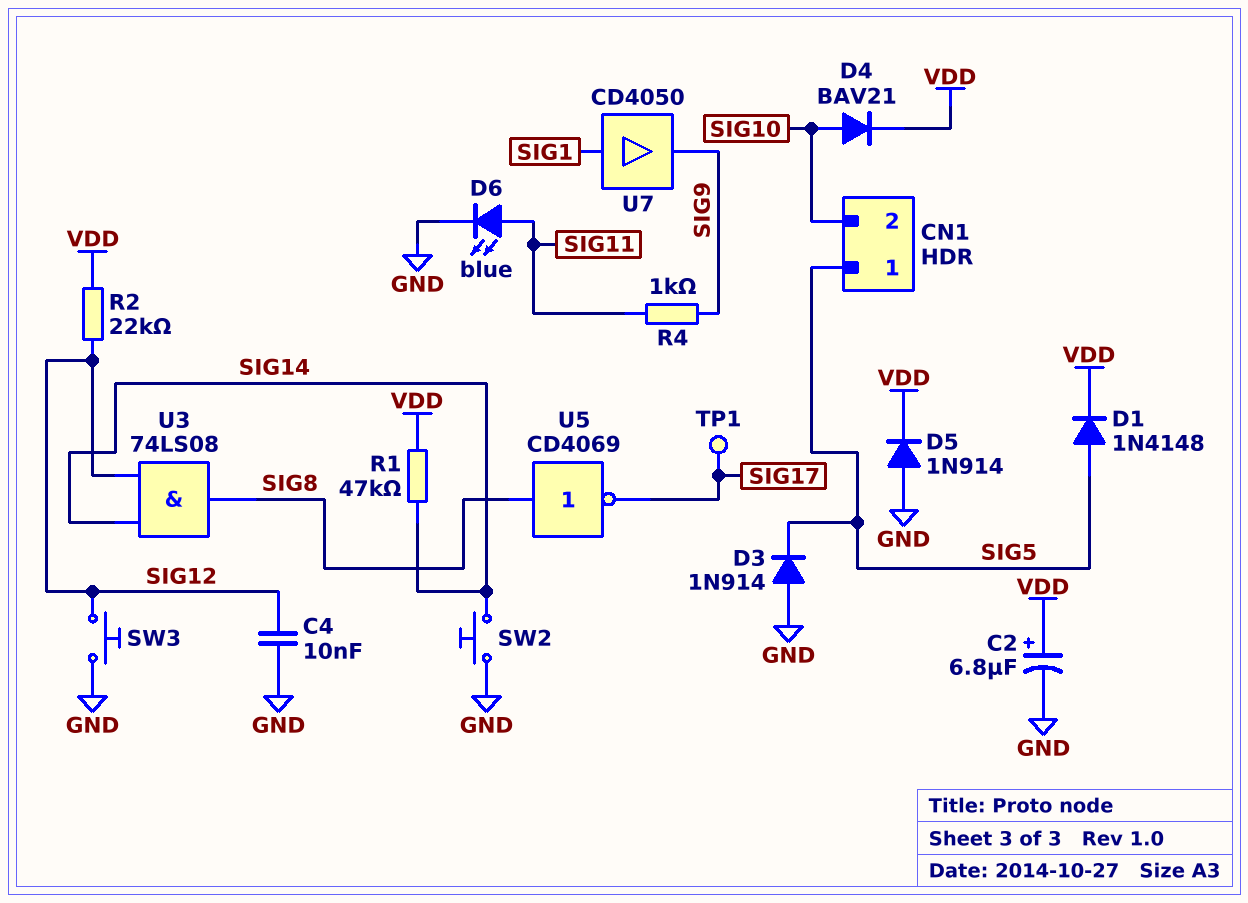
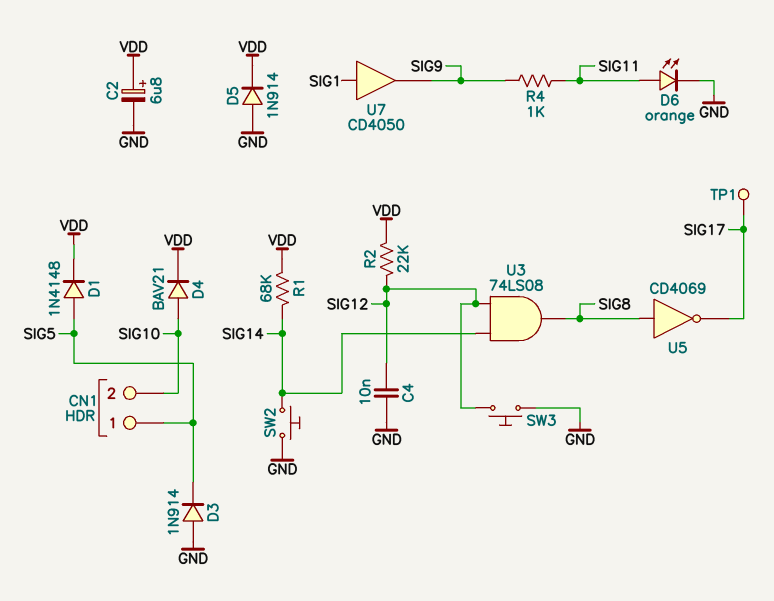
D6: LED blue (A SIG11, K GND) -> LED orange (A SIG11, K GND)
R1: 47k (SIG14, VDD) -> 68k (SIG14, VDD)

